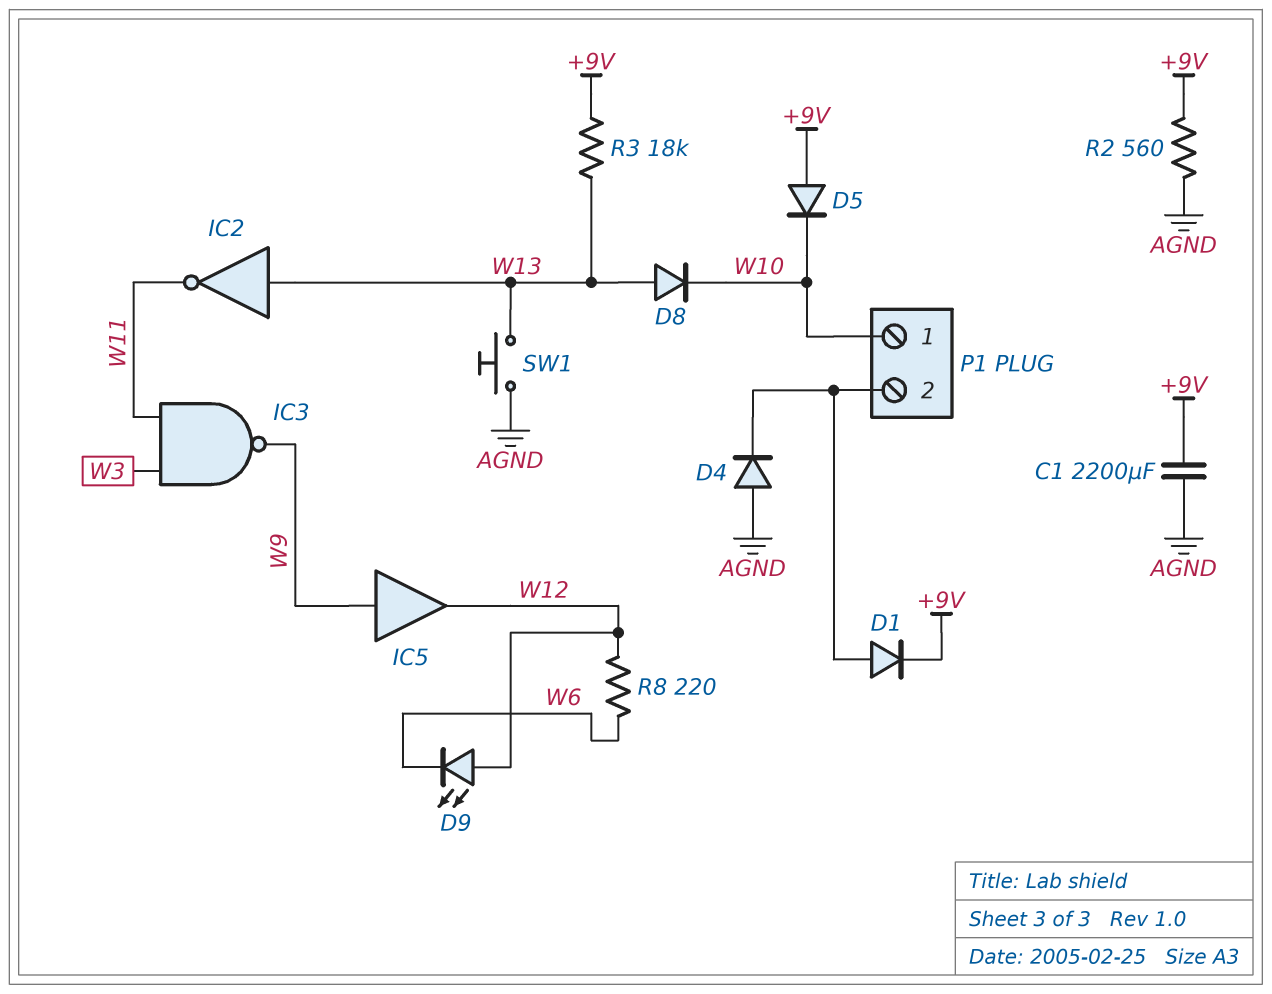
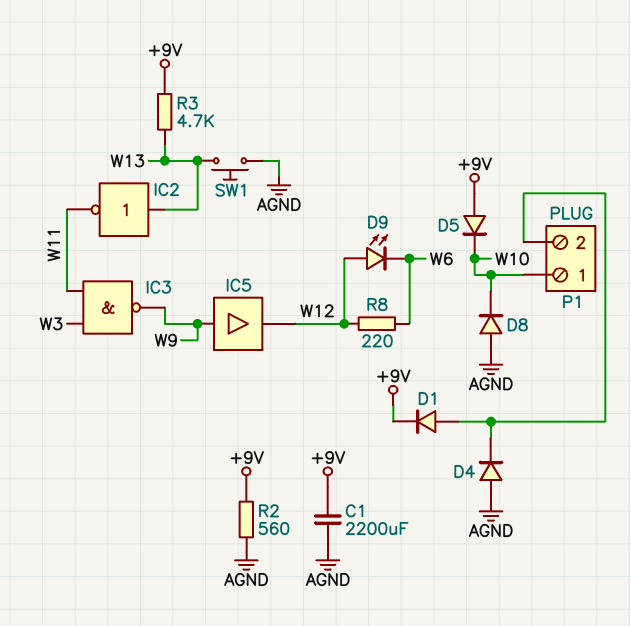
D8: diode (A W13, K W10) -> diode (A AGND, K W10)
R3: 18k (+9V, W13) -> 4.7k (+9V, W13)

